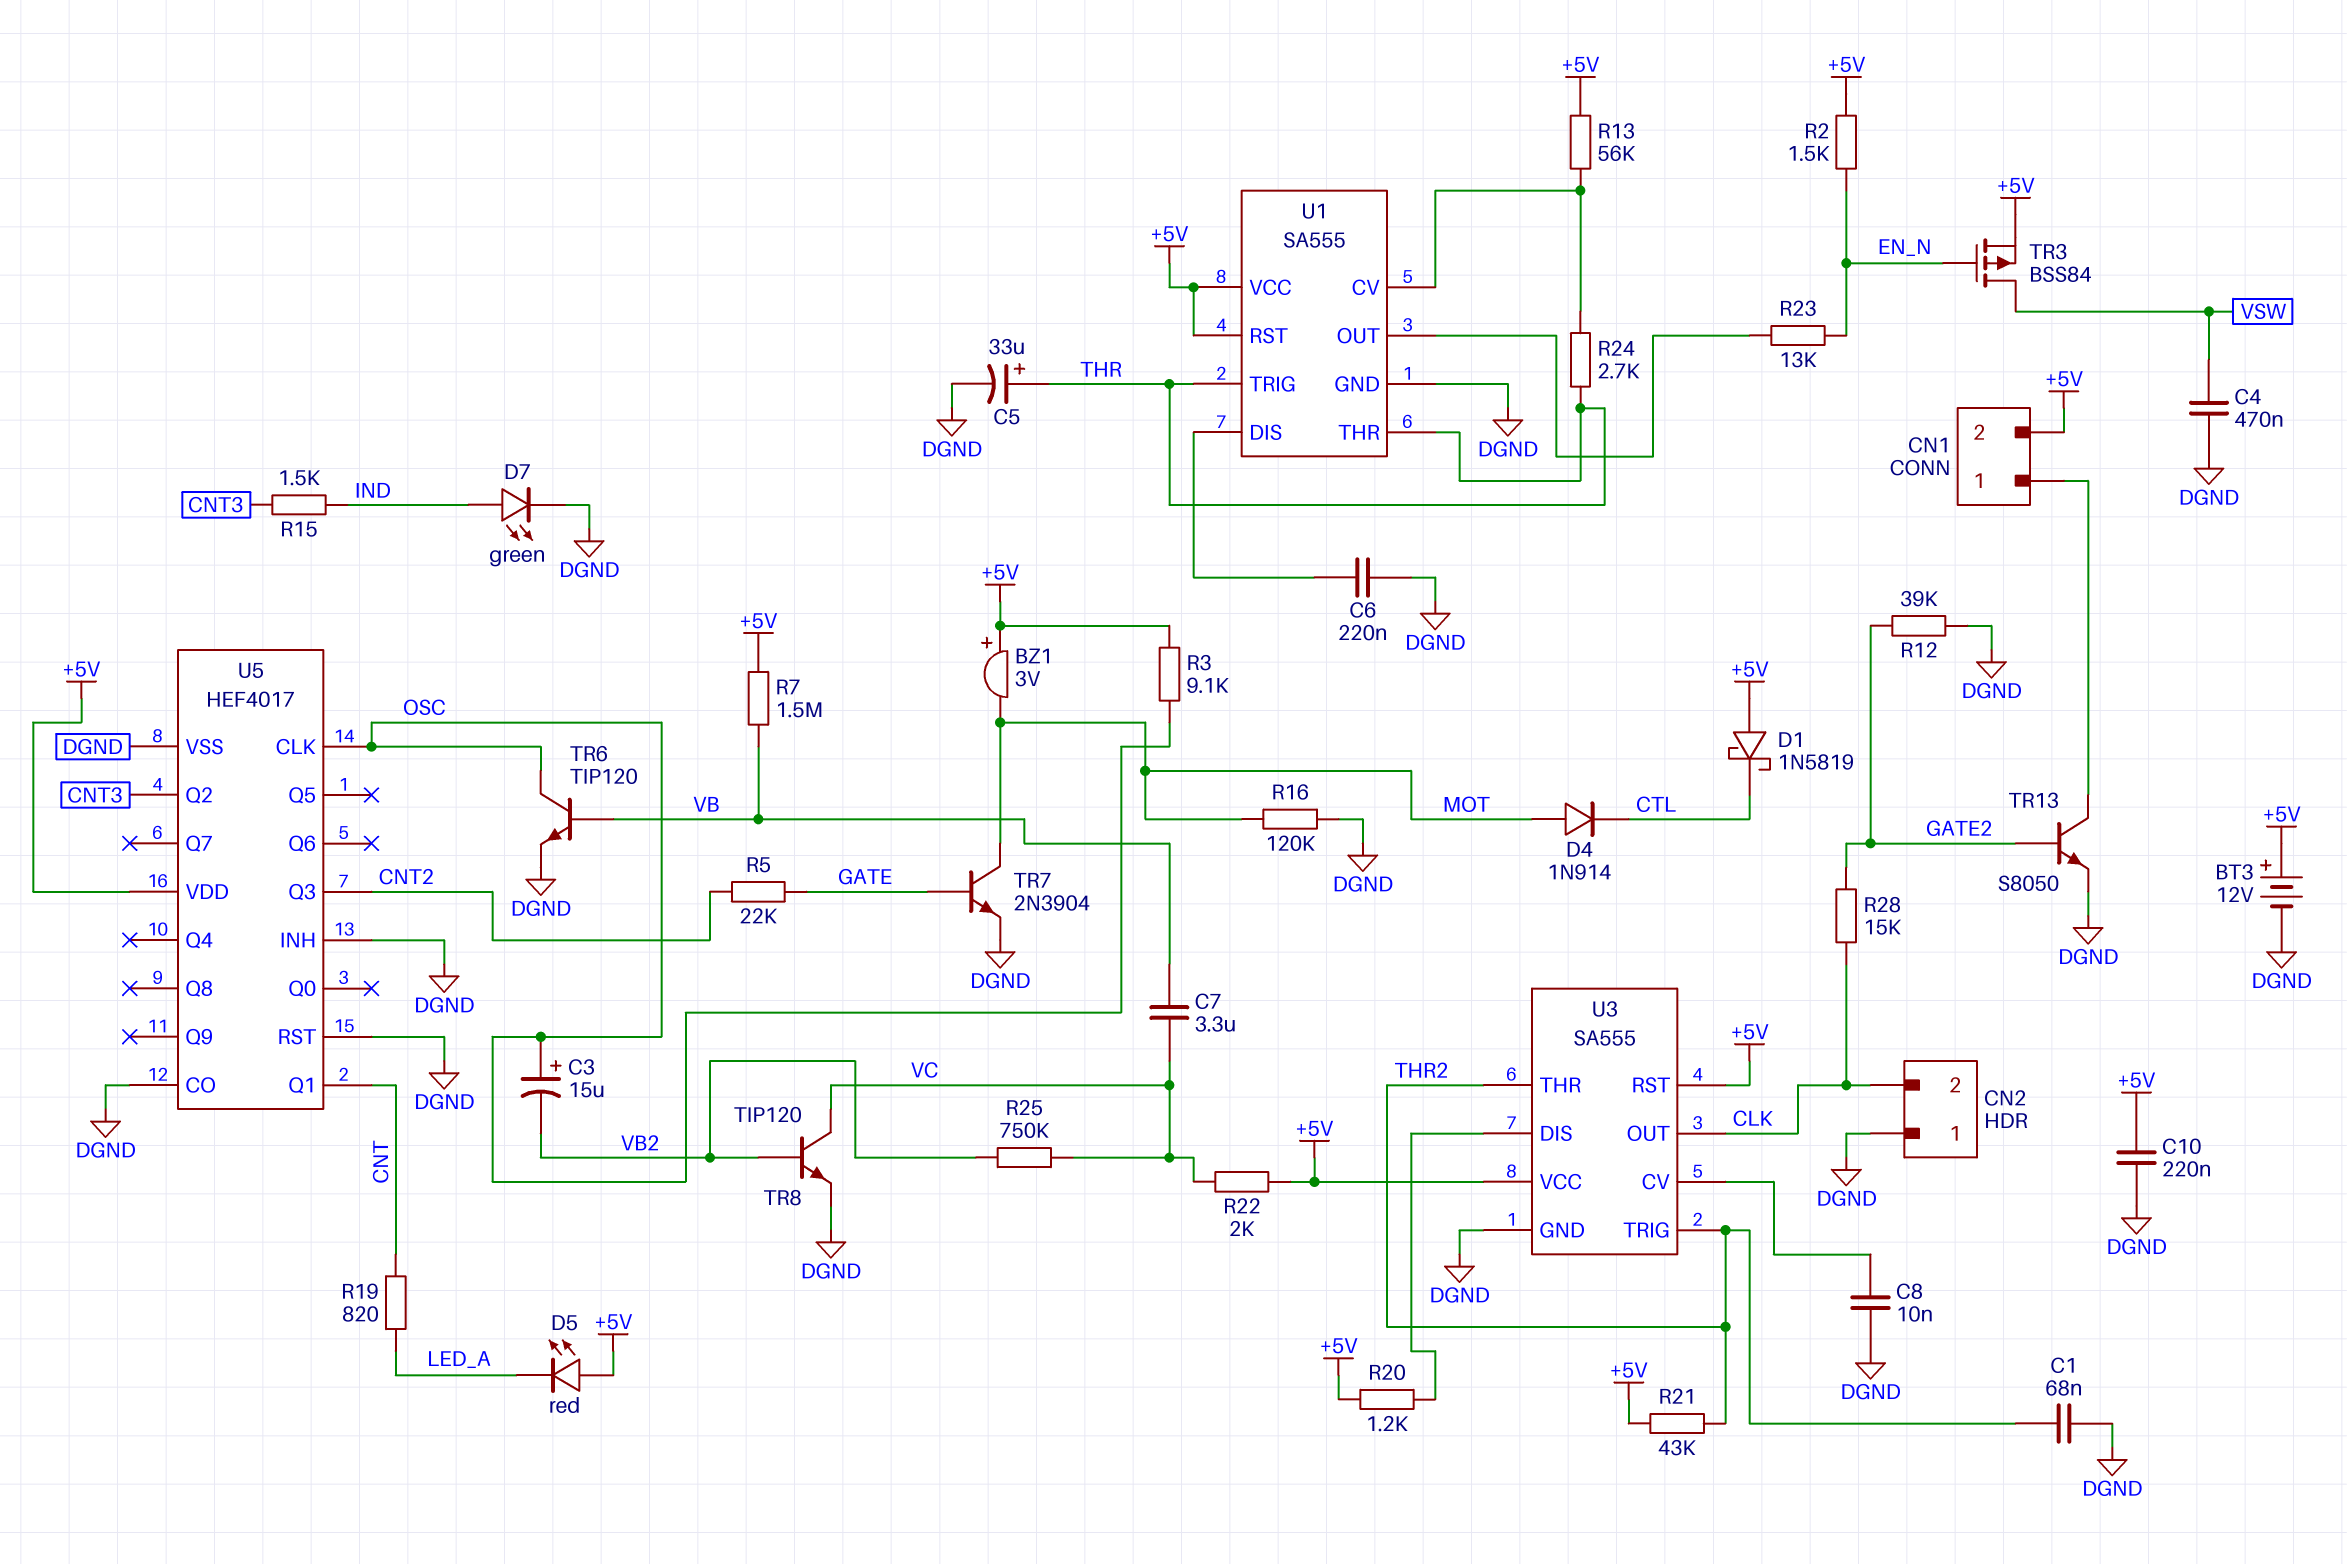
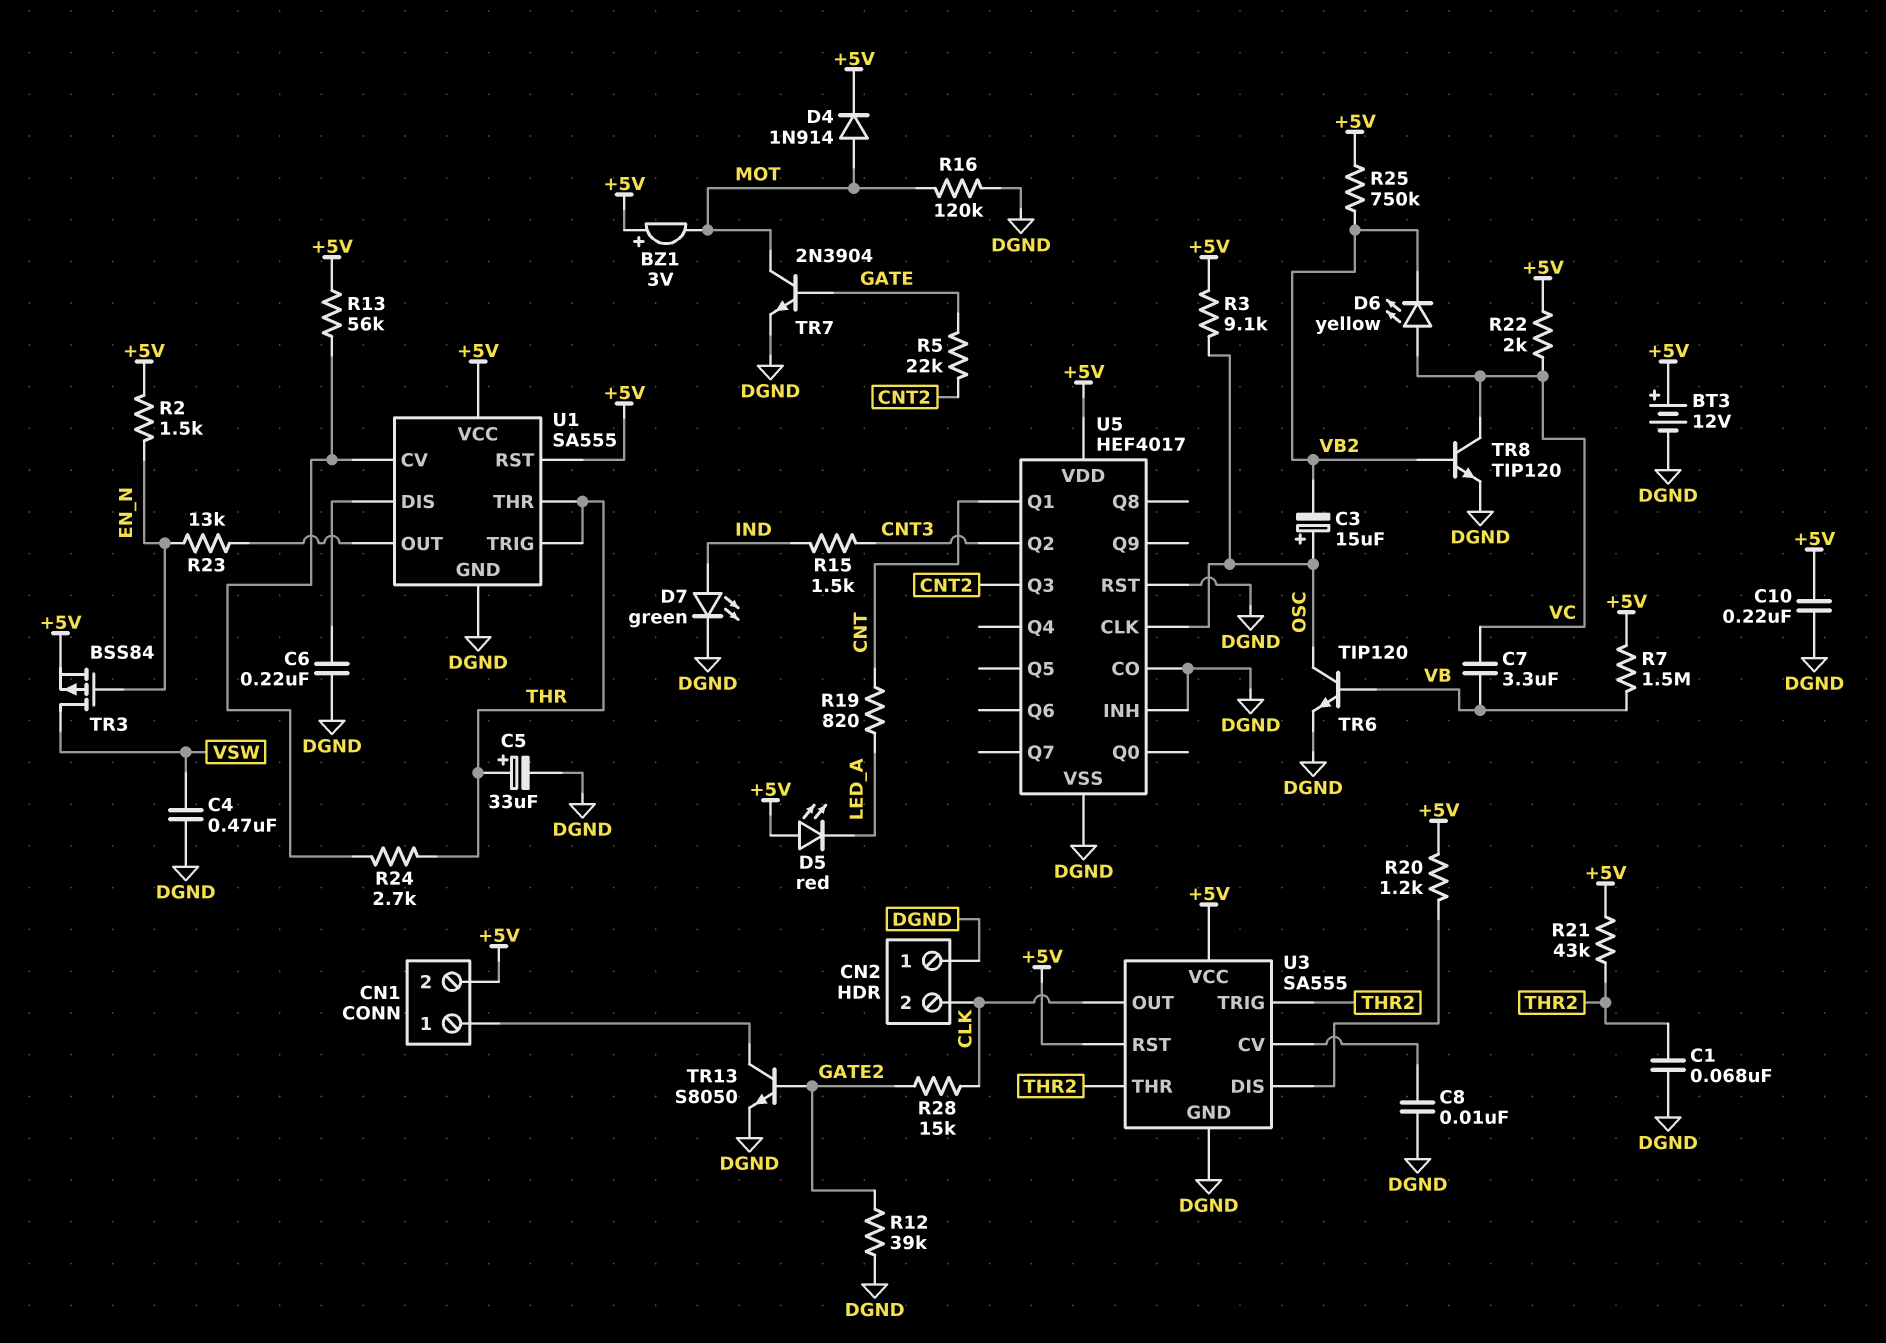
D1: schottky 1N5819 (A +5V, K CTL) -> none
D4: diode 1N914 (A MOT, K CTL) -> diode 1N914 (A MOT, K +5V)
D6: none -> LED yellow (A VC, K VB2)
R25: 750k (VB2, VC) -> 750k (+5V, VB2)

